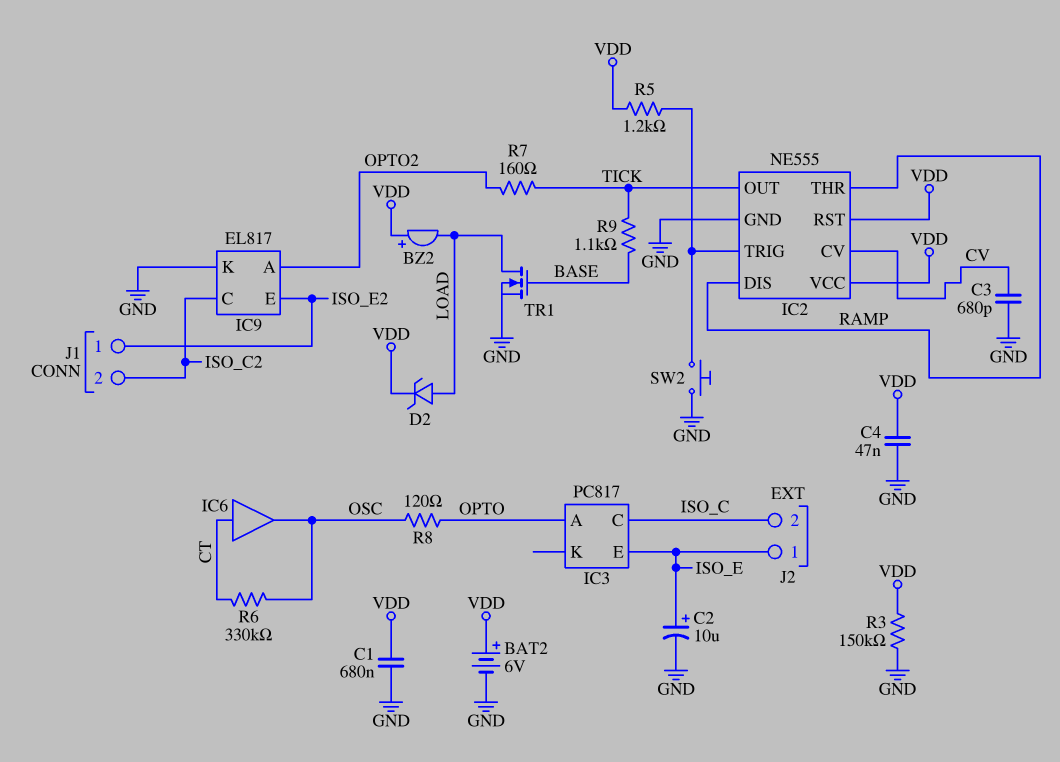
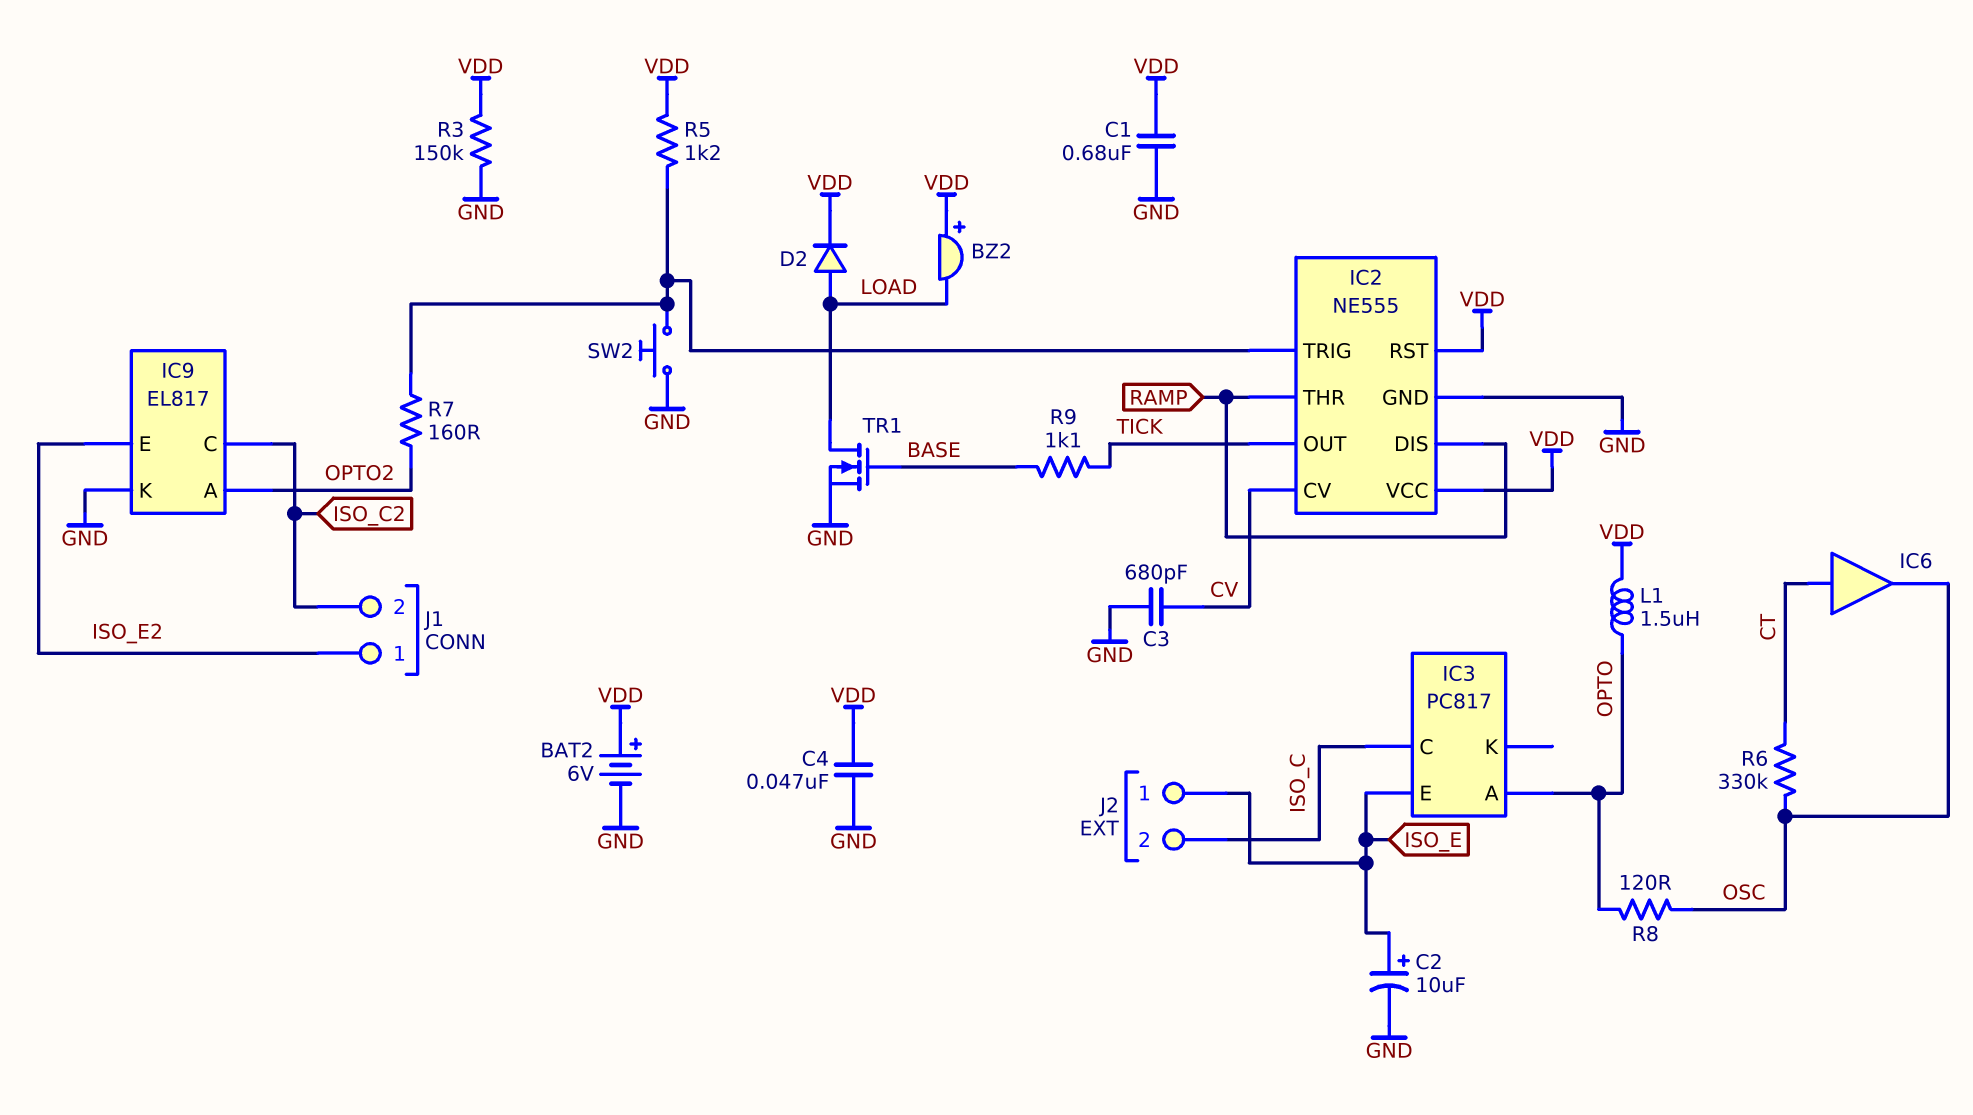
D2: zener (A LOAD, K VDD) -> diode (A LOAD, K VDD)
L1: none -> 1.5uH (OPTO, VDD)
R7: 160 (OPTO2, TICK) -> 160 (IC2/TRIG, OPTO2)

